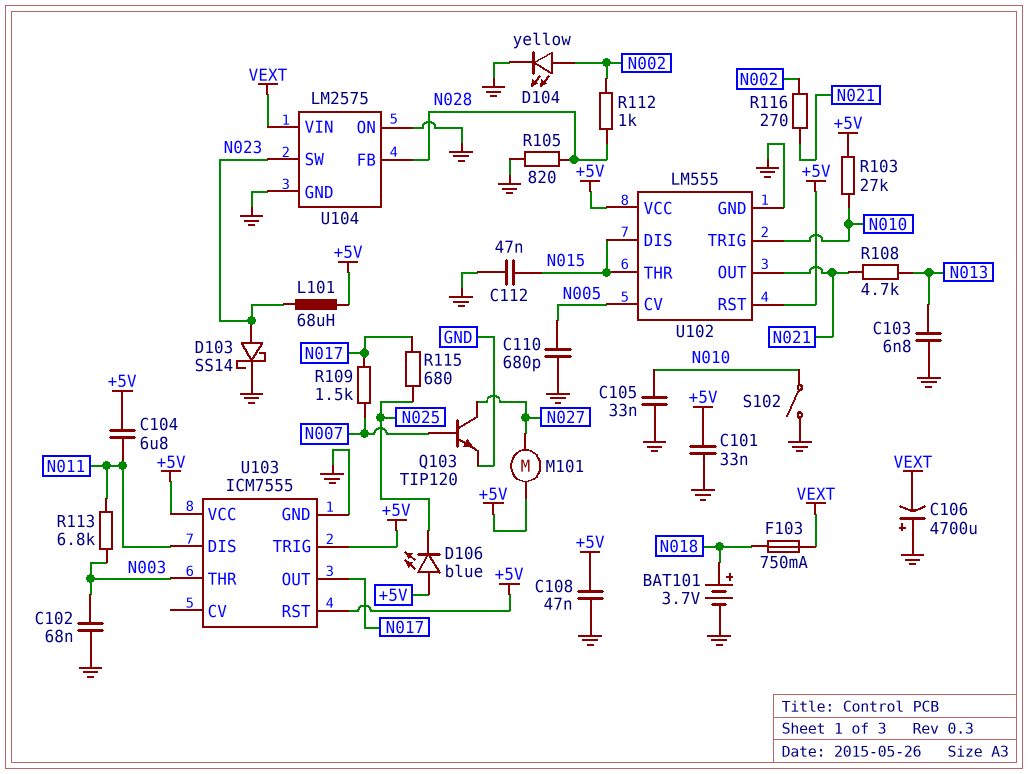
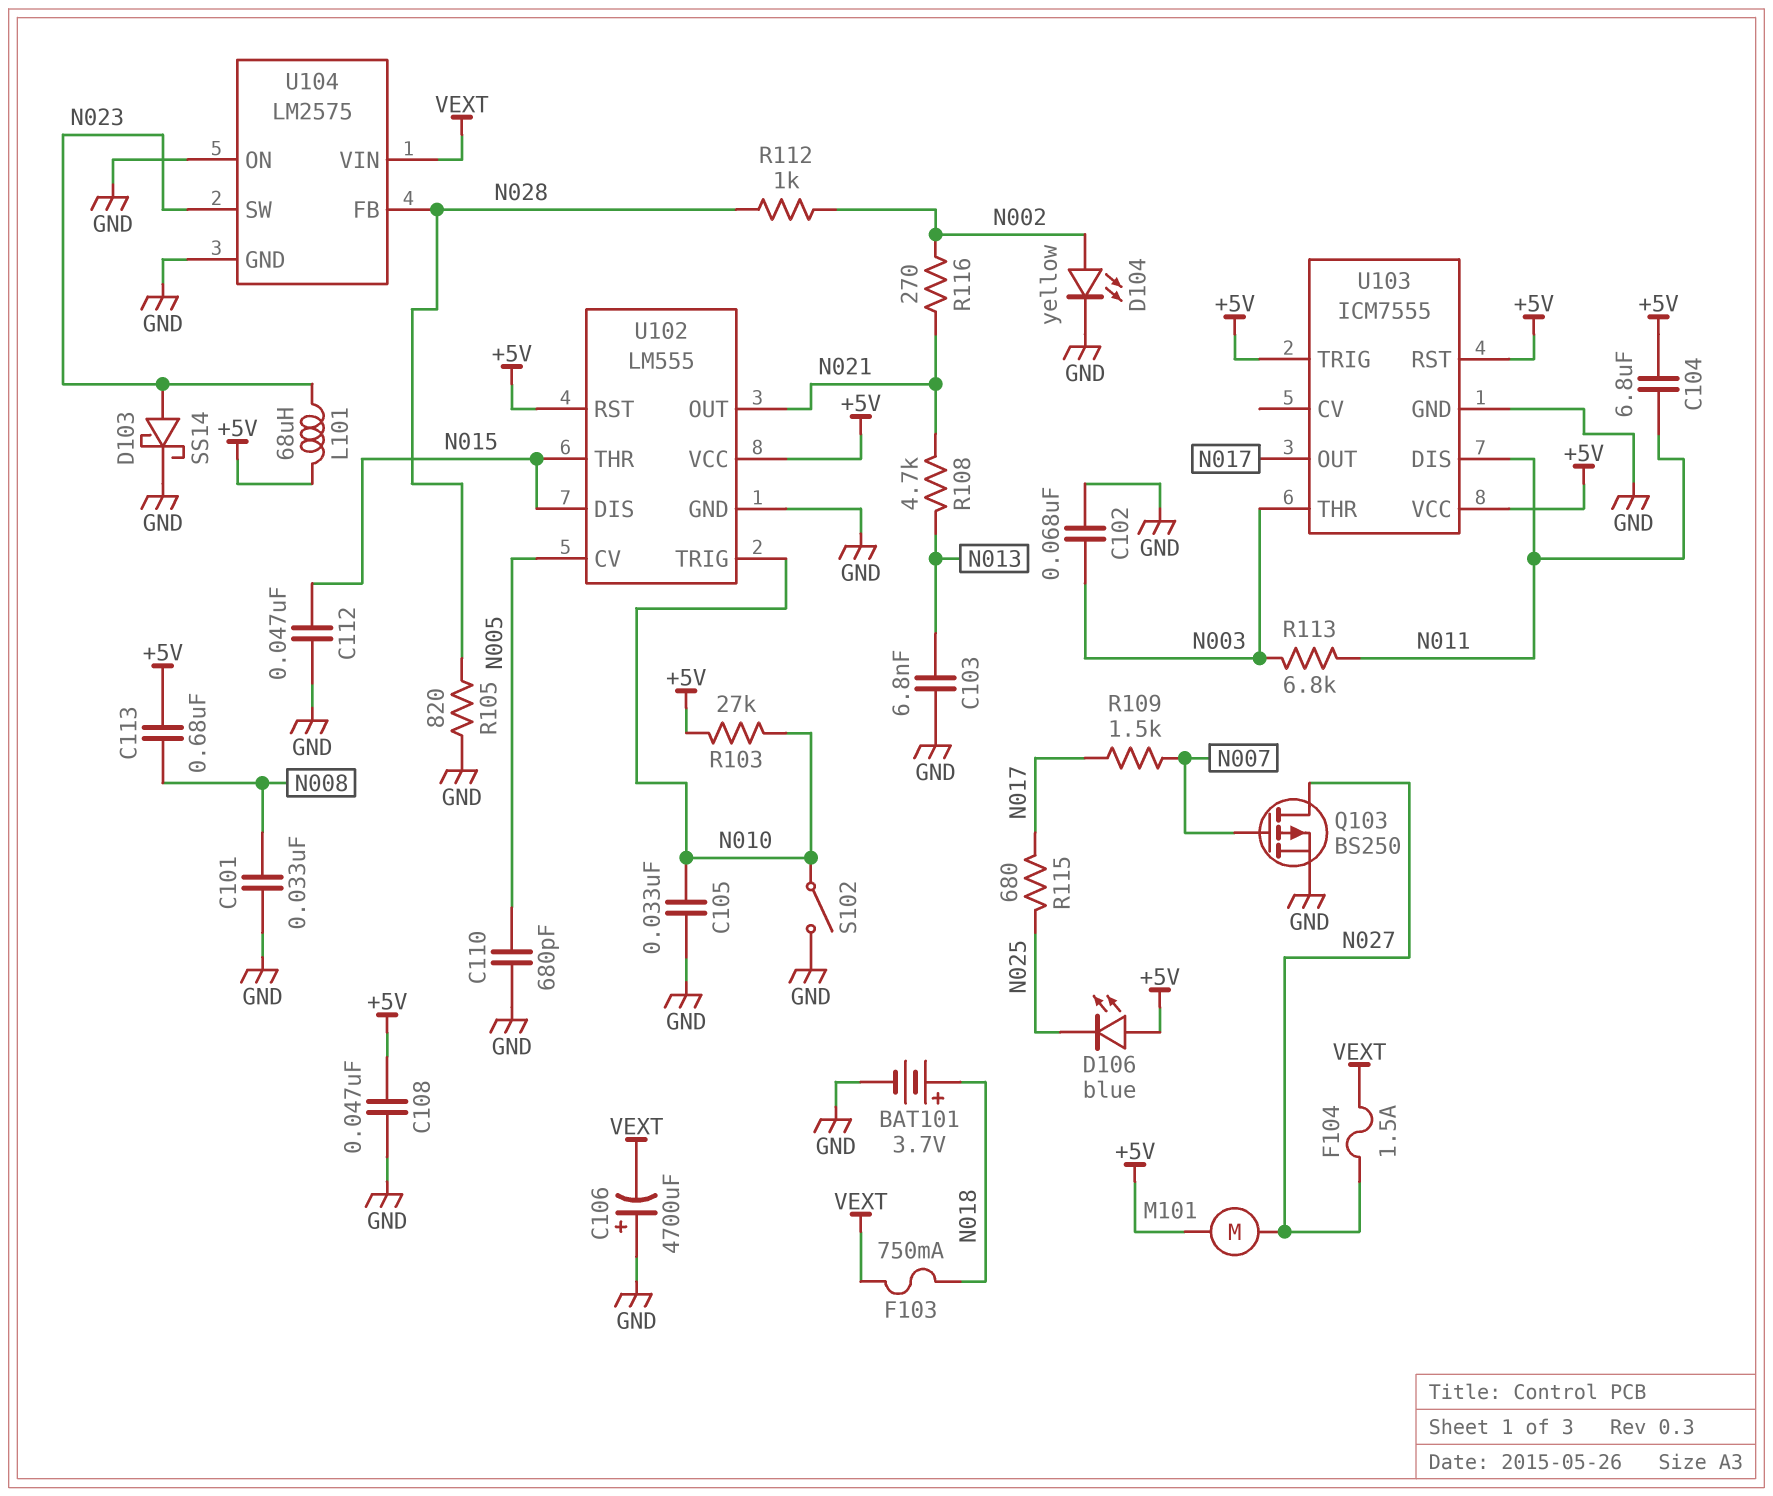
C101: 33nF (+5V, GND) -> 33nF (GND, N008)
C113: none -> 680nF (+5V, N008)
F104: none -> 1.5A (N027, VEXT)
Q103: NPN TIP120 (B N007, C N027, E GND) -> PMOS BS250 (G N007, D N027, S GND)

